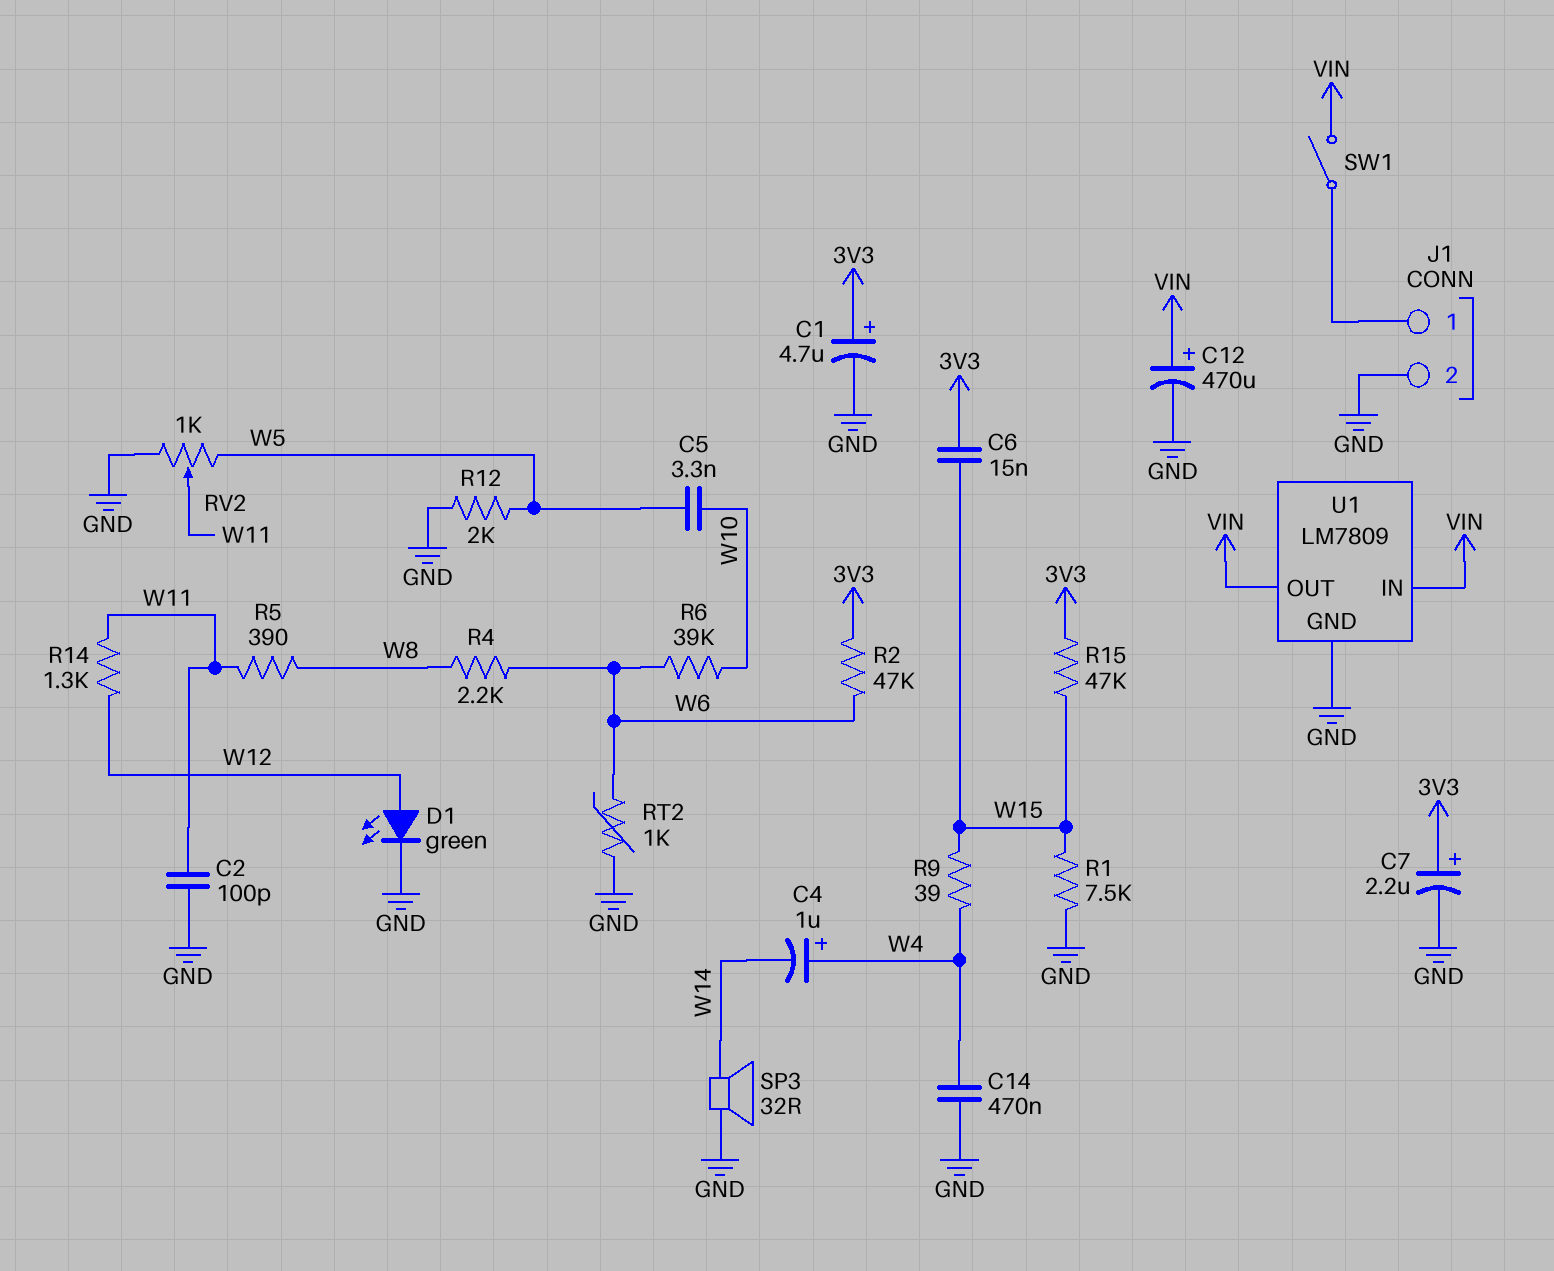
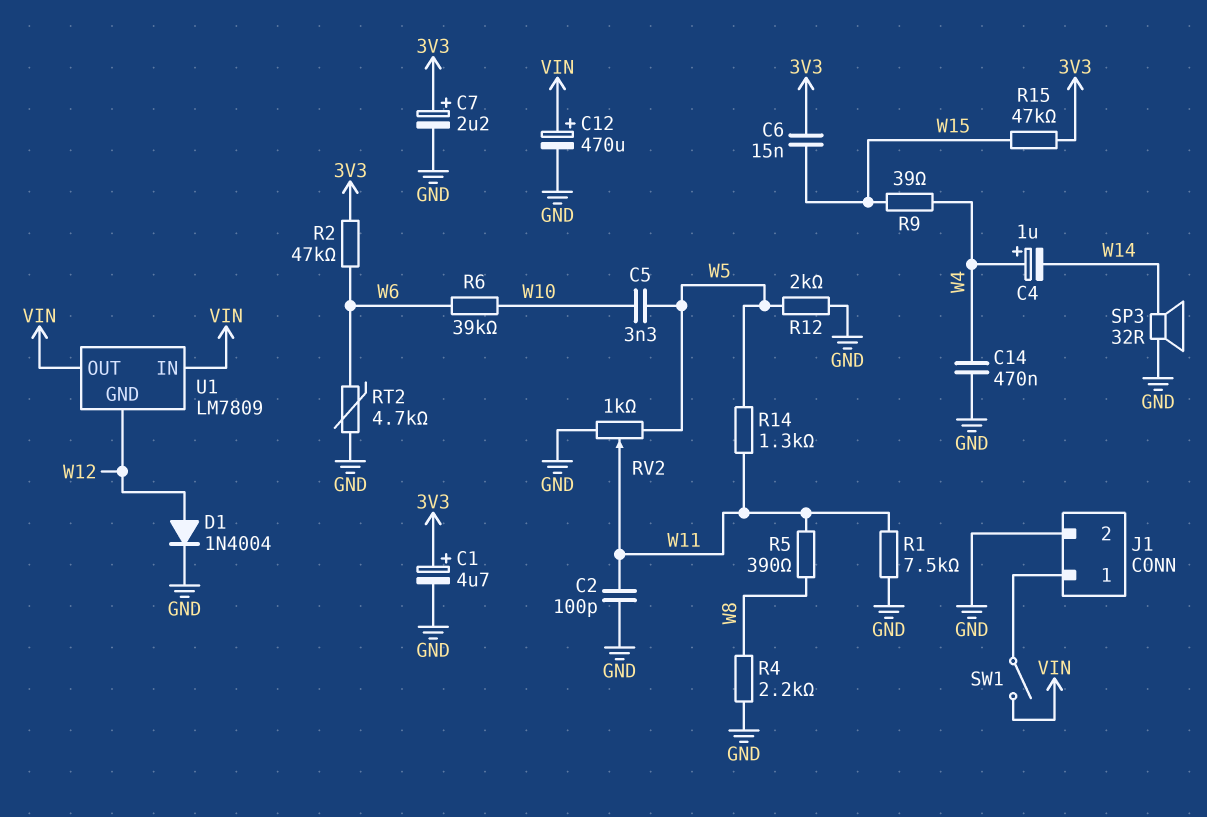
D1: LED green (A W12, K GND) -> diode 1N4004 (A W12, K GND)
R1: 7.5k (GND, W15) -> 7.5k (GND, W11)
R4: 2.2k (W6, W8) -> 2.2k (GND, W8)
R14: 1.3k (W11, W12) -> 1.3k (W5, W11)
RT2: 1k (GND, W6) -> 4.7k (GND, W6)
U1 pin GND: GND -> W12

